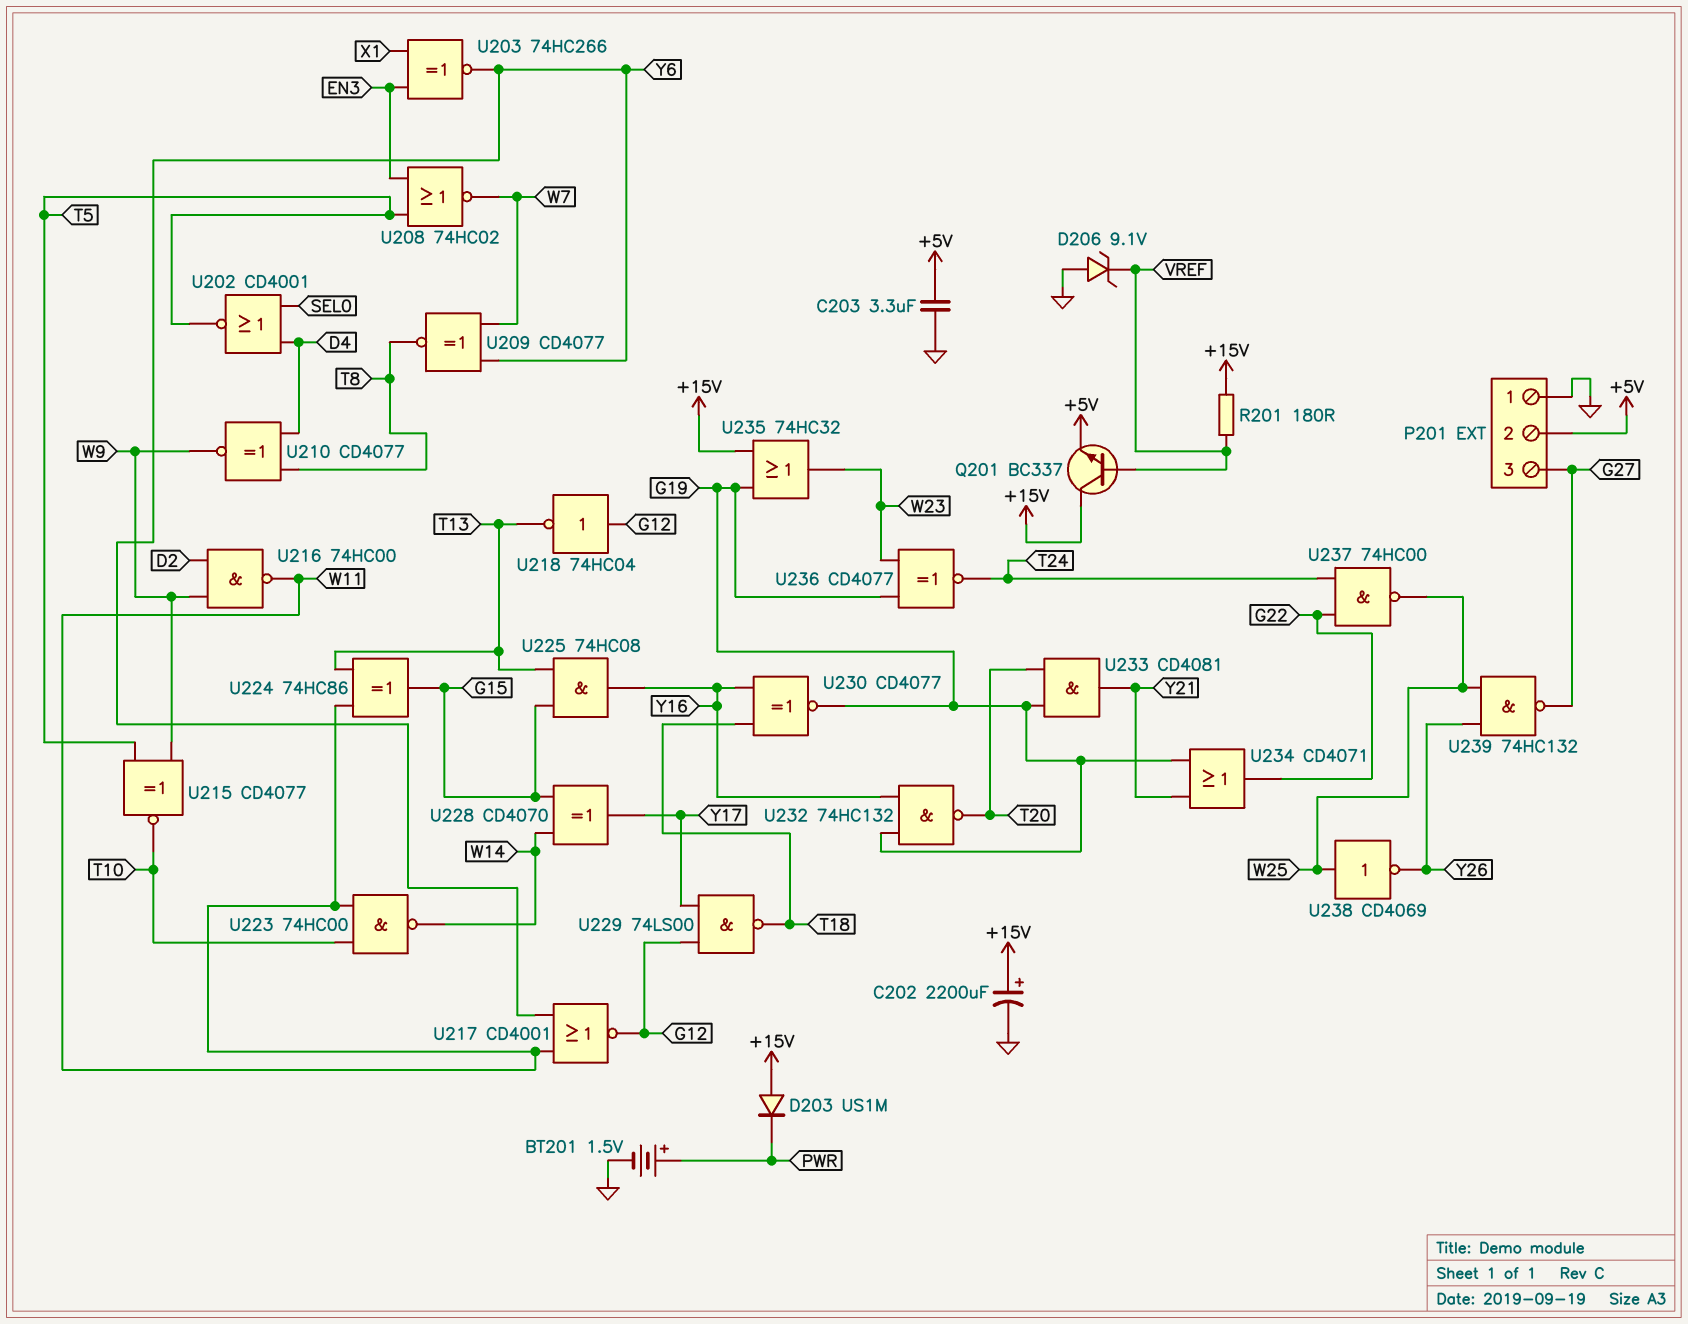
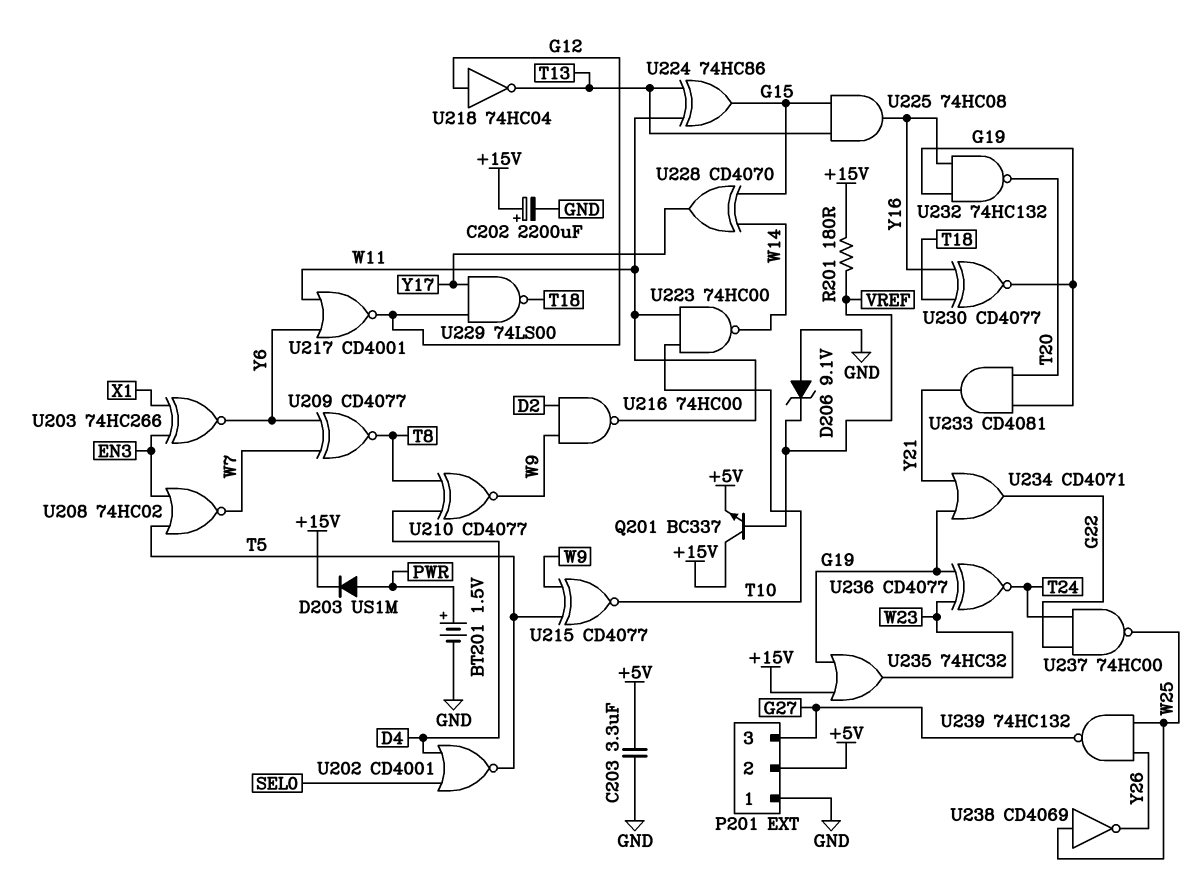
D203: diode US1M (A +15V, K PWR) -> diode US1M (A PWR, K +15V)

